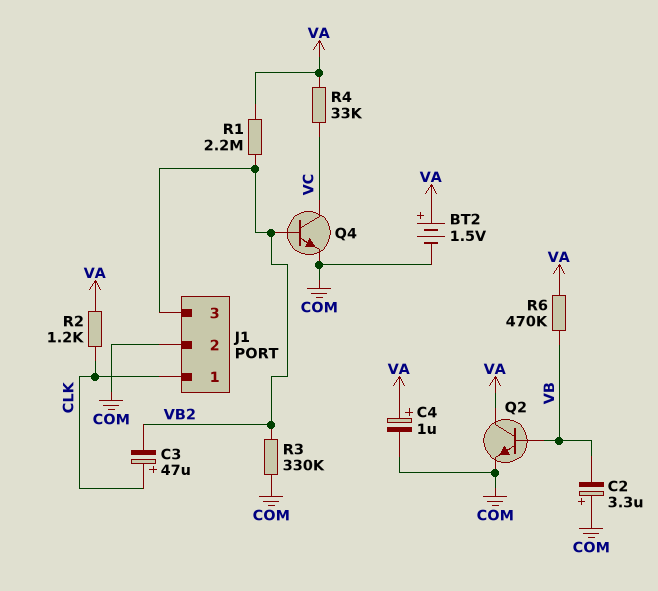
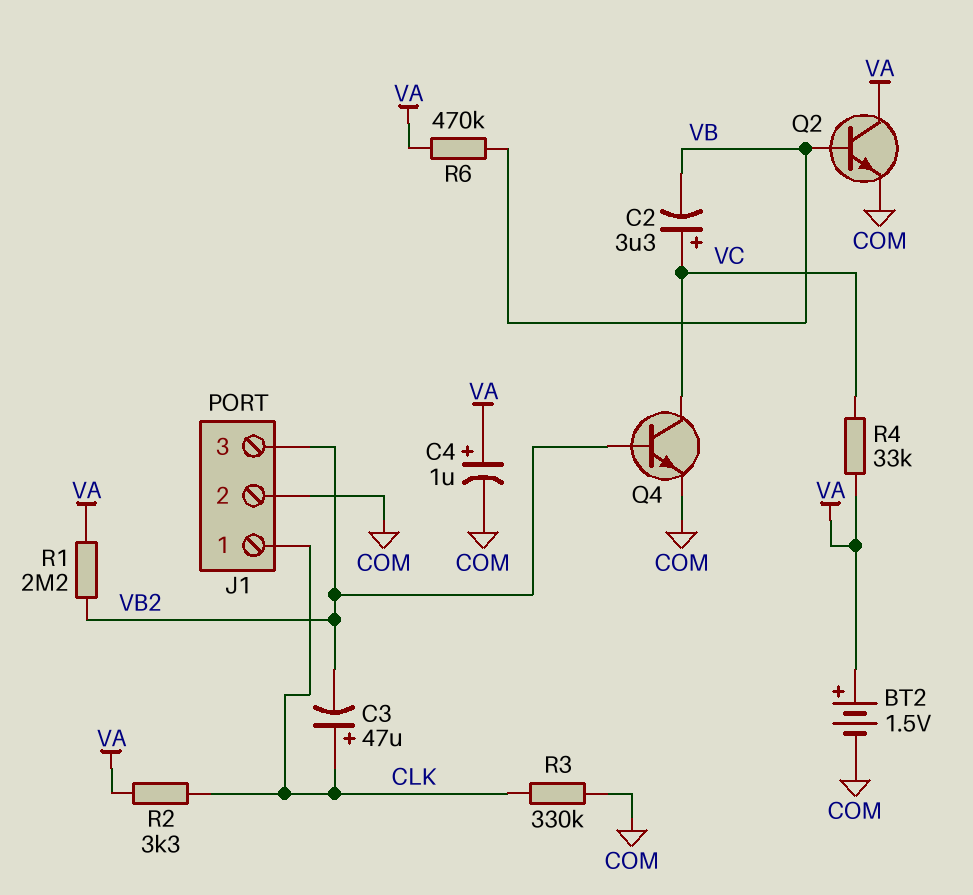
C2: 3.3uF (plus COM, minus VB) -> 3.3uF (plus VC, minus VB)
R2: 1.2k (CLK, VA) -> 3.3k (CLK, VA)
R3: 330k (COM, VB2) -> 330k (CLK, COM)

